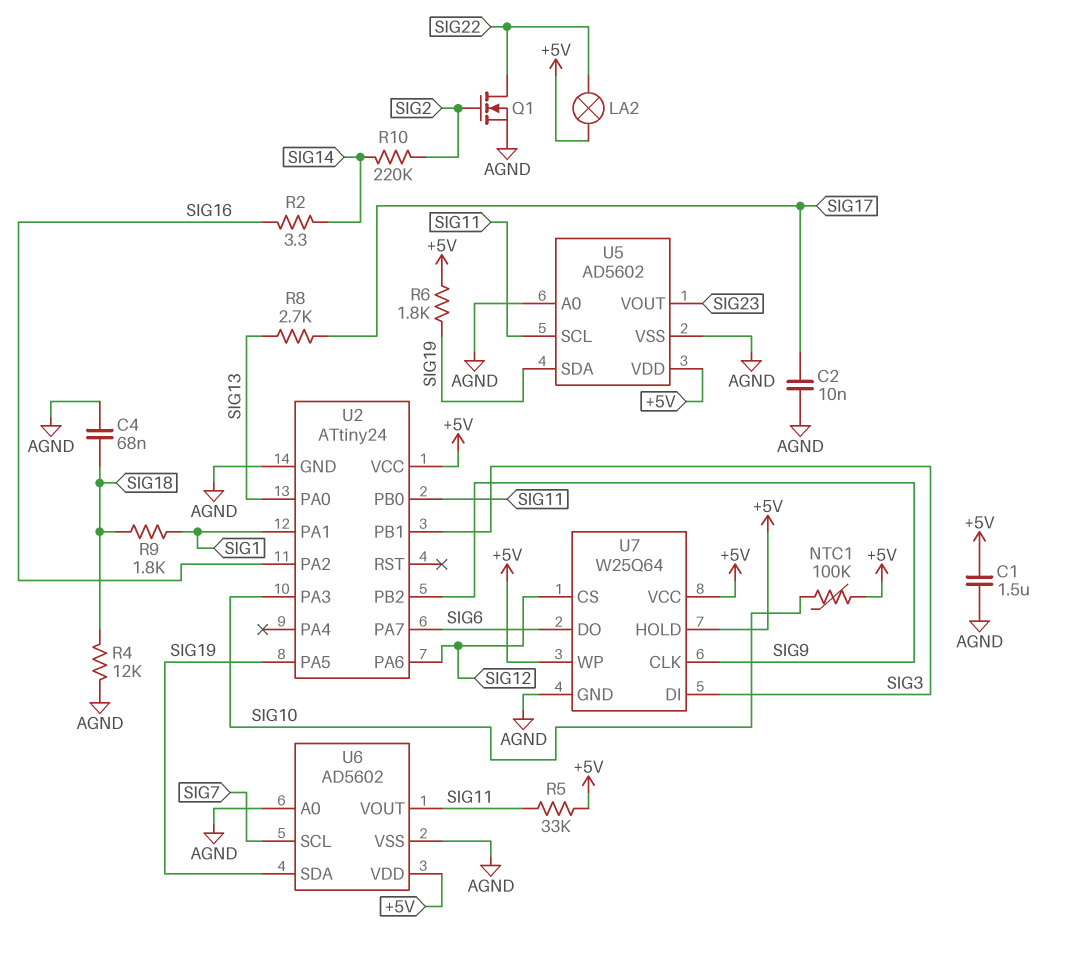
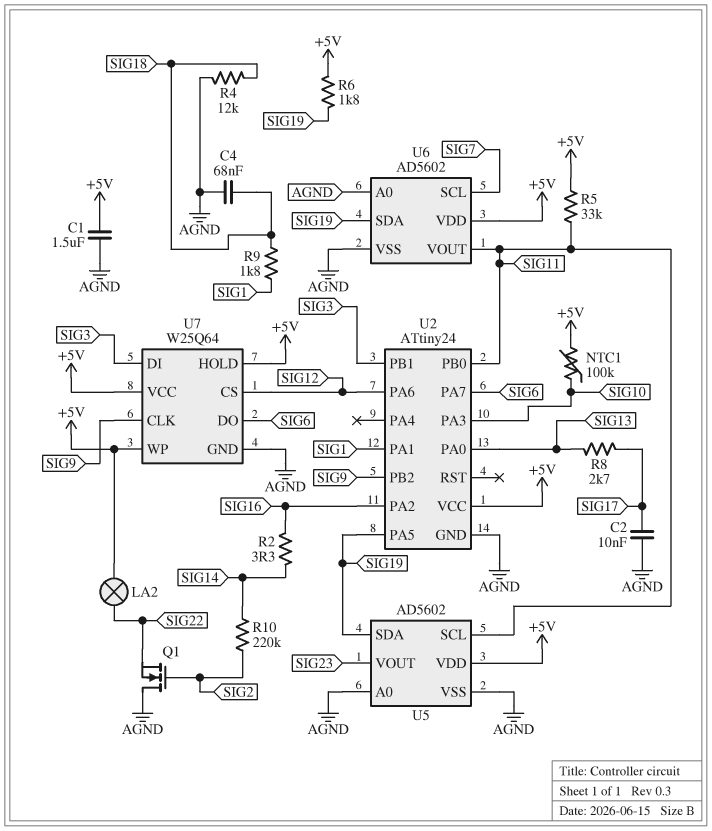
Q1: NMOS (G SIG2, D SIG22, S AGND) -> NMOS (G SIG2, D AGND, S SIG22)

